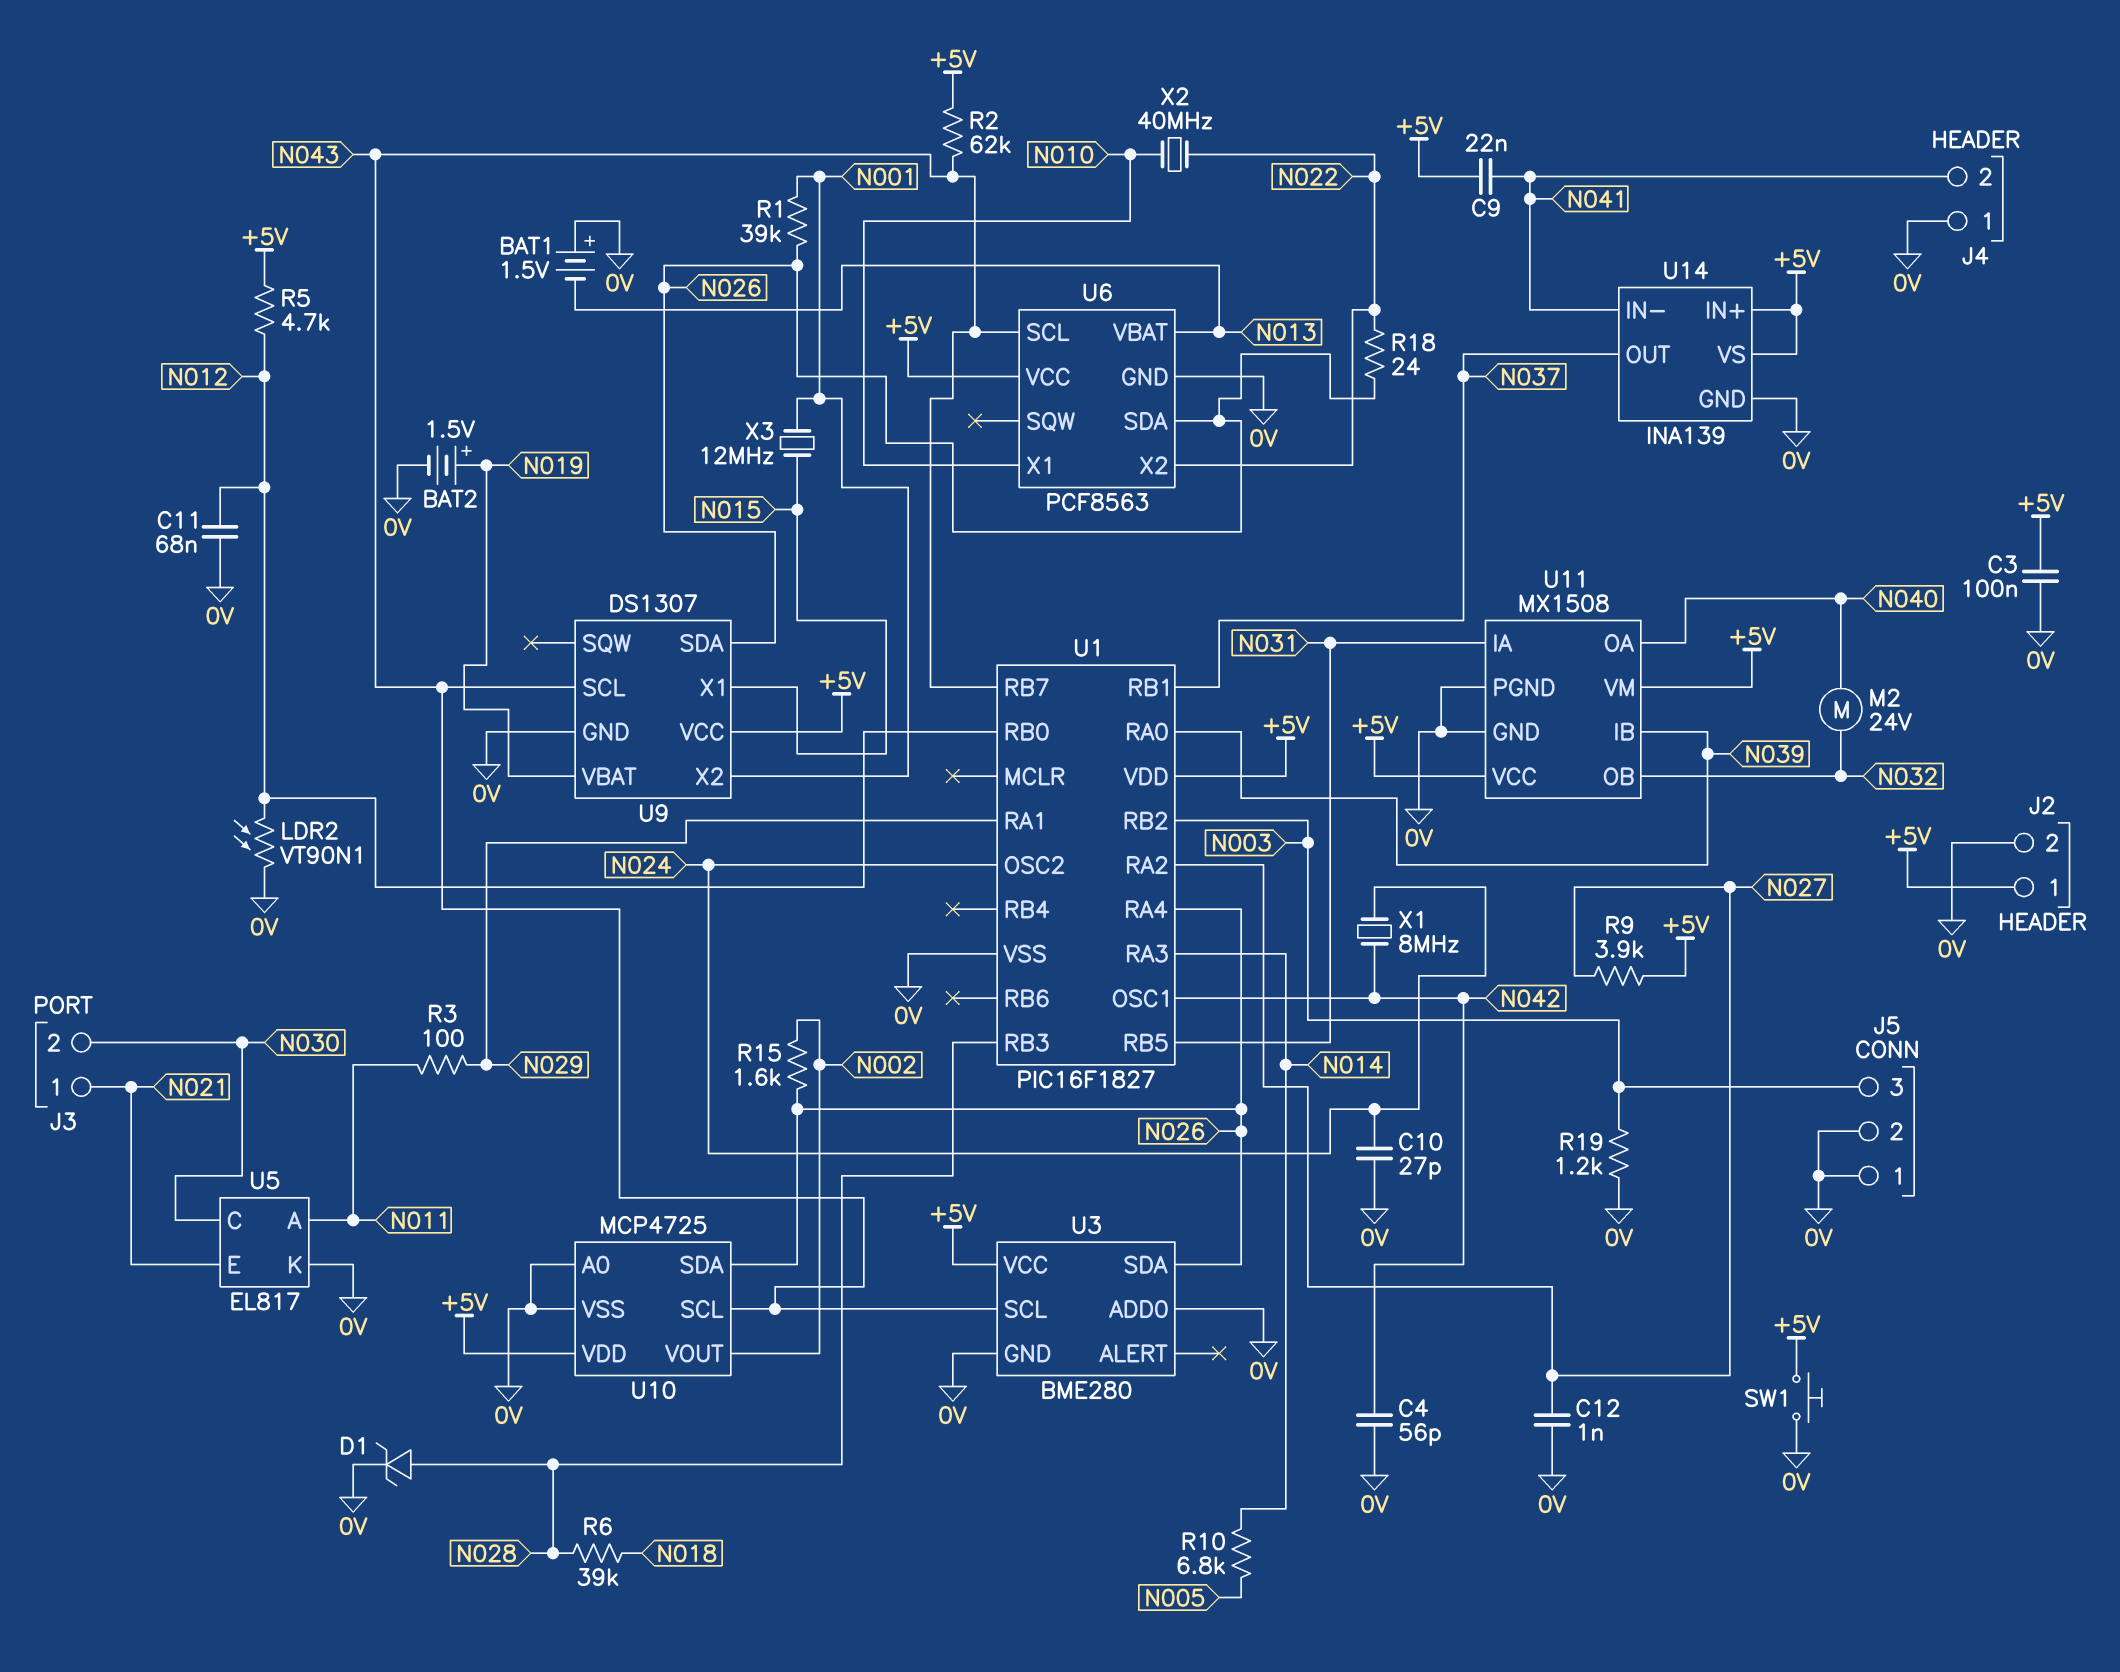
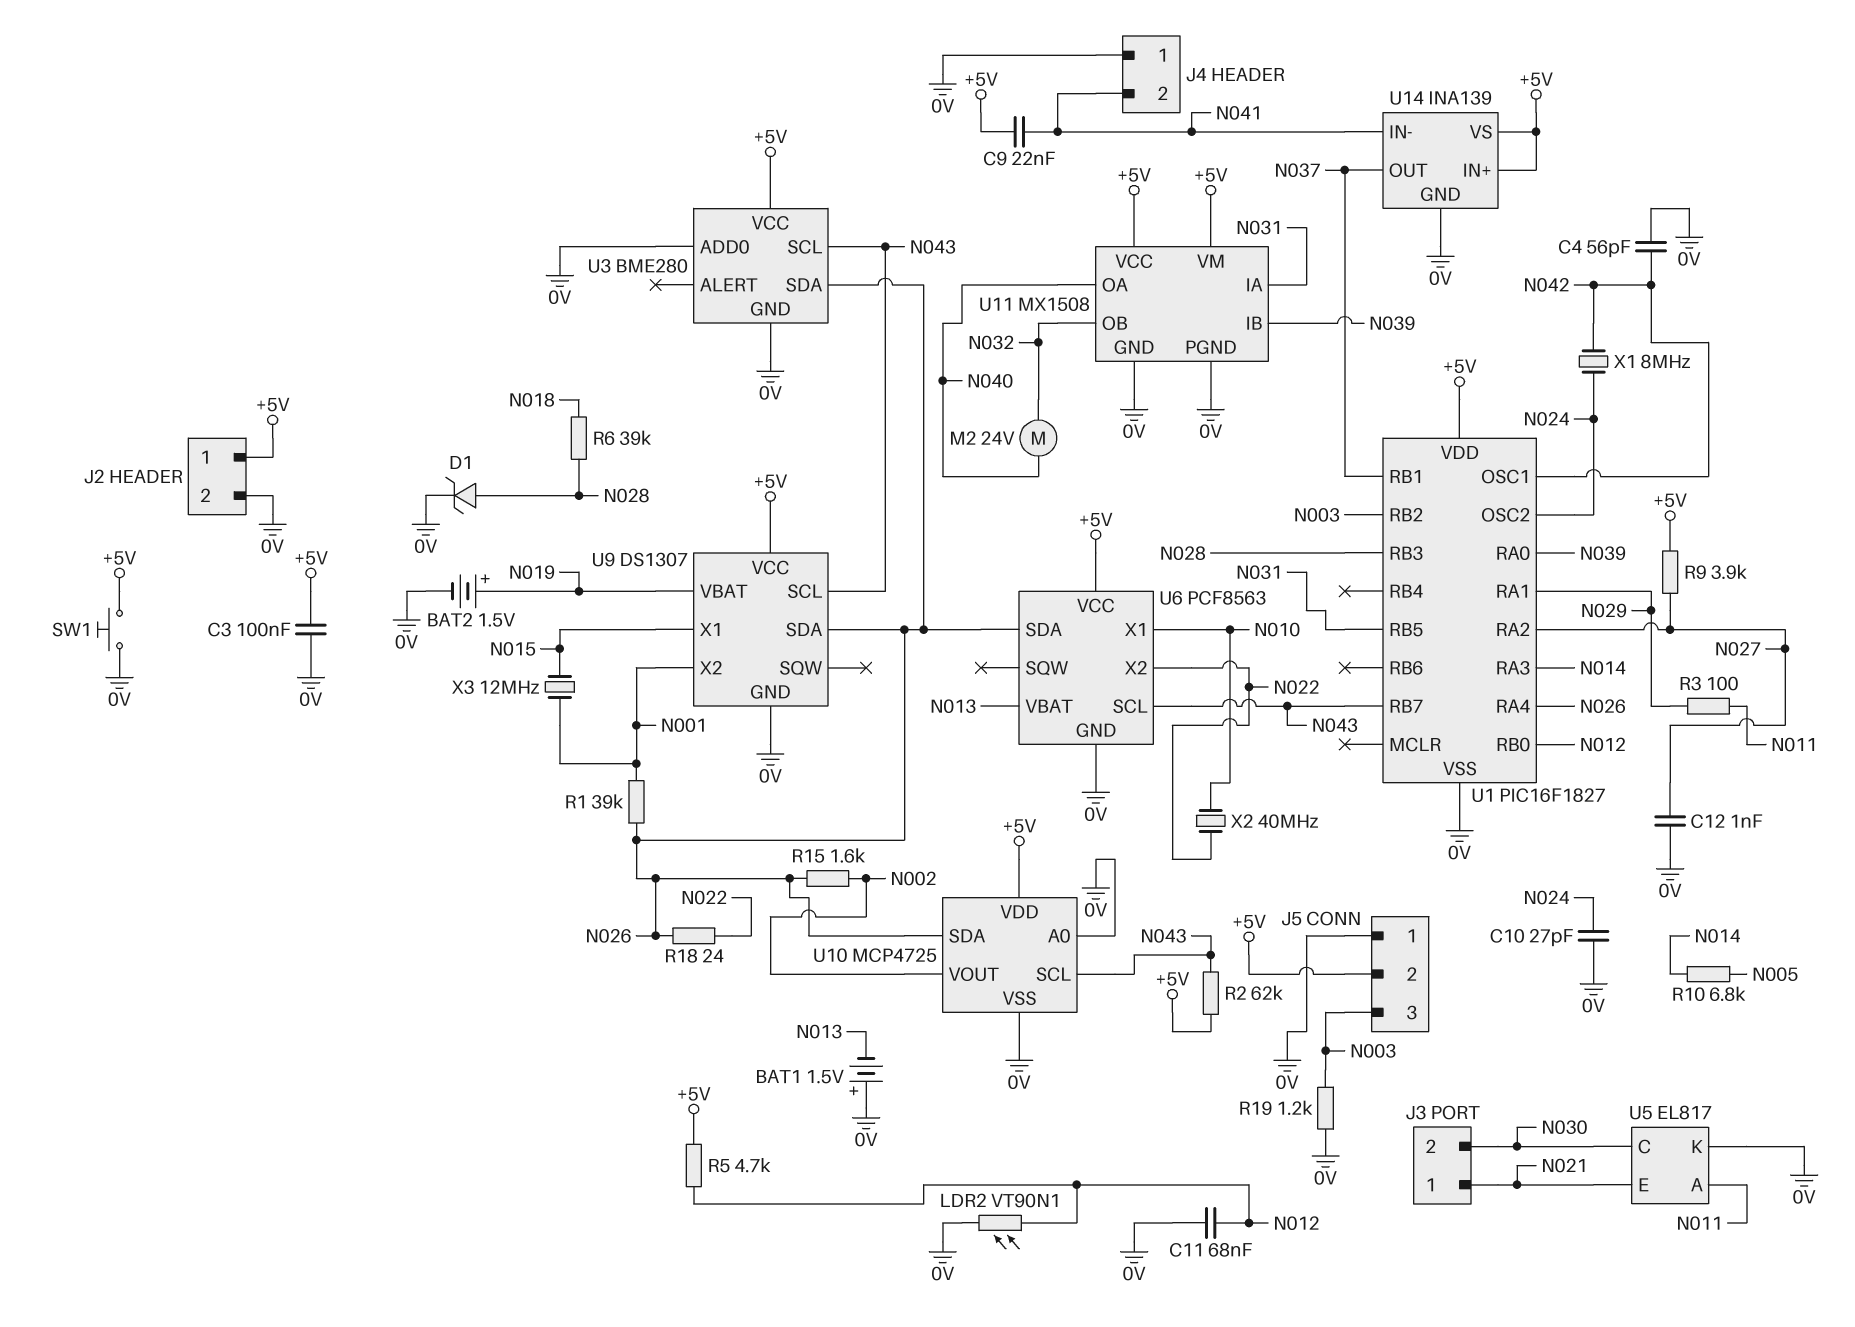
J5 pin 2: 0V -> +5V

